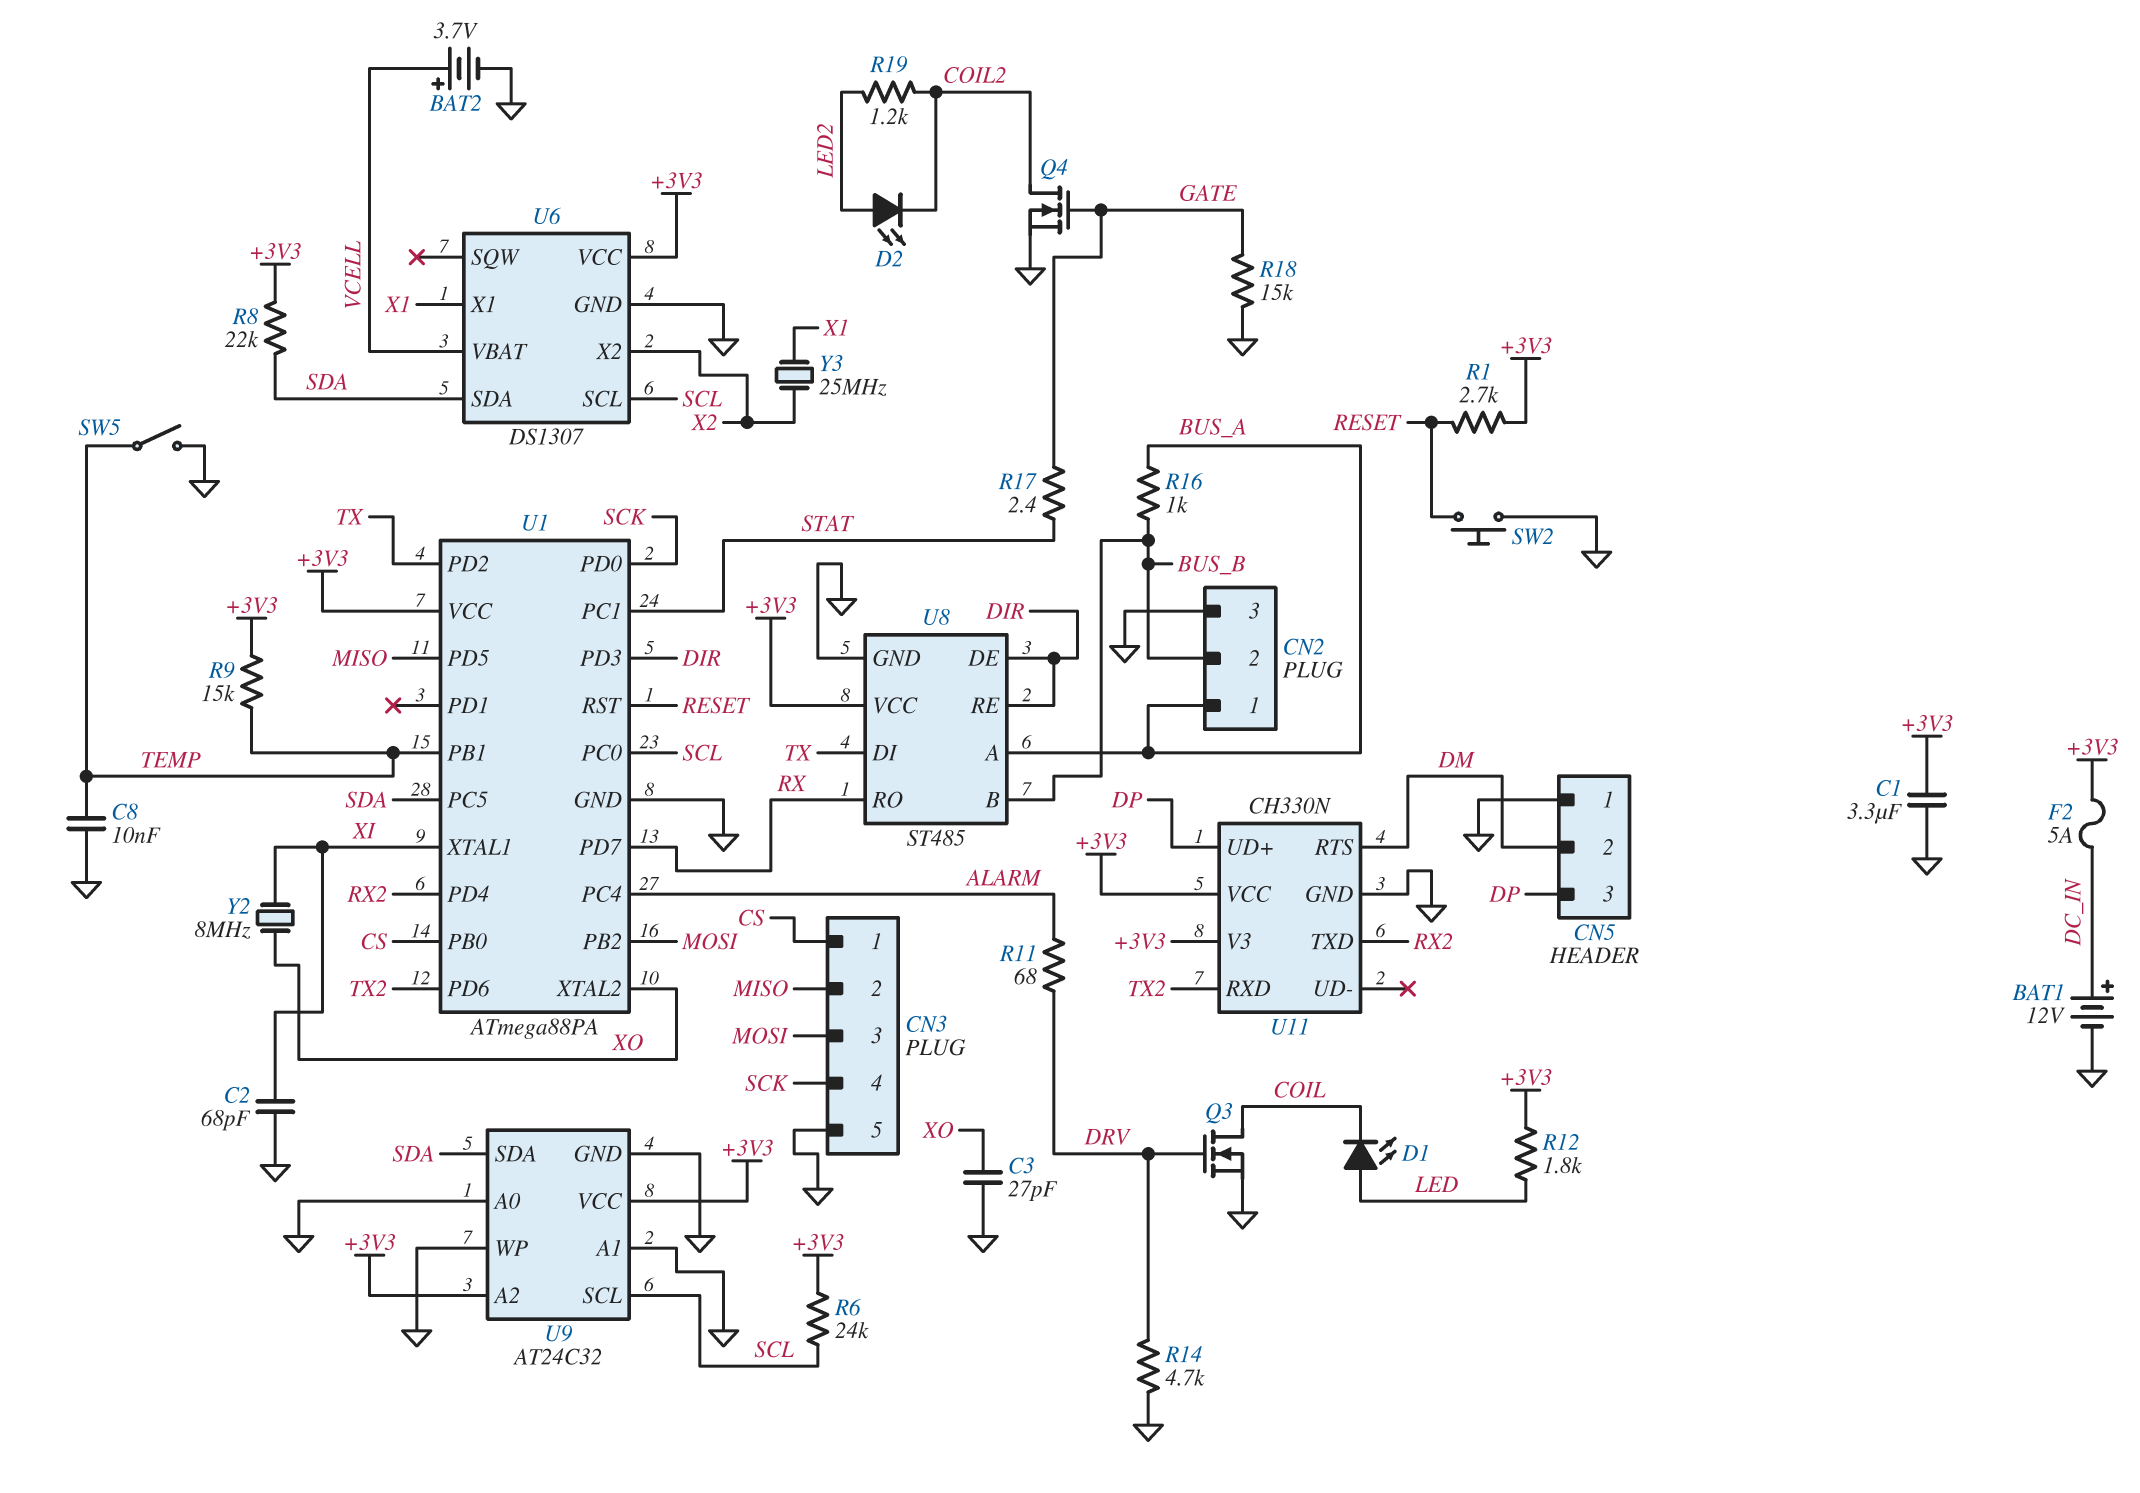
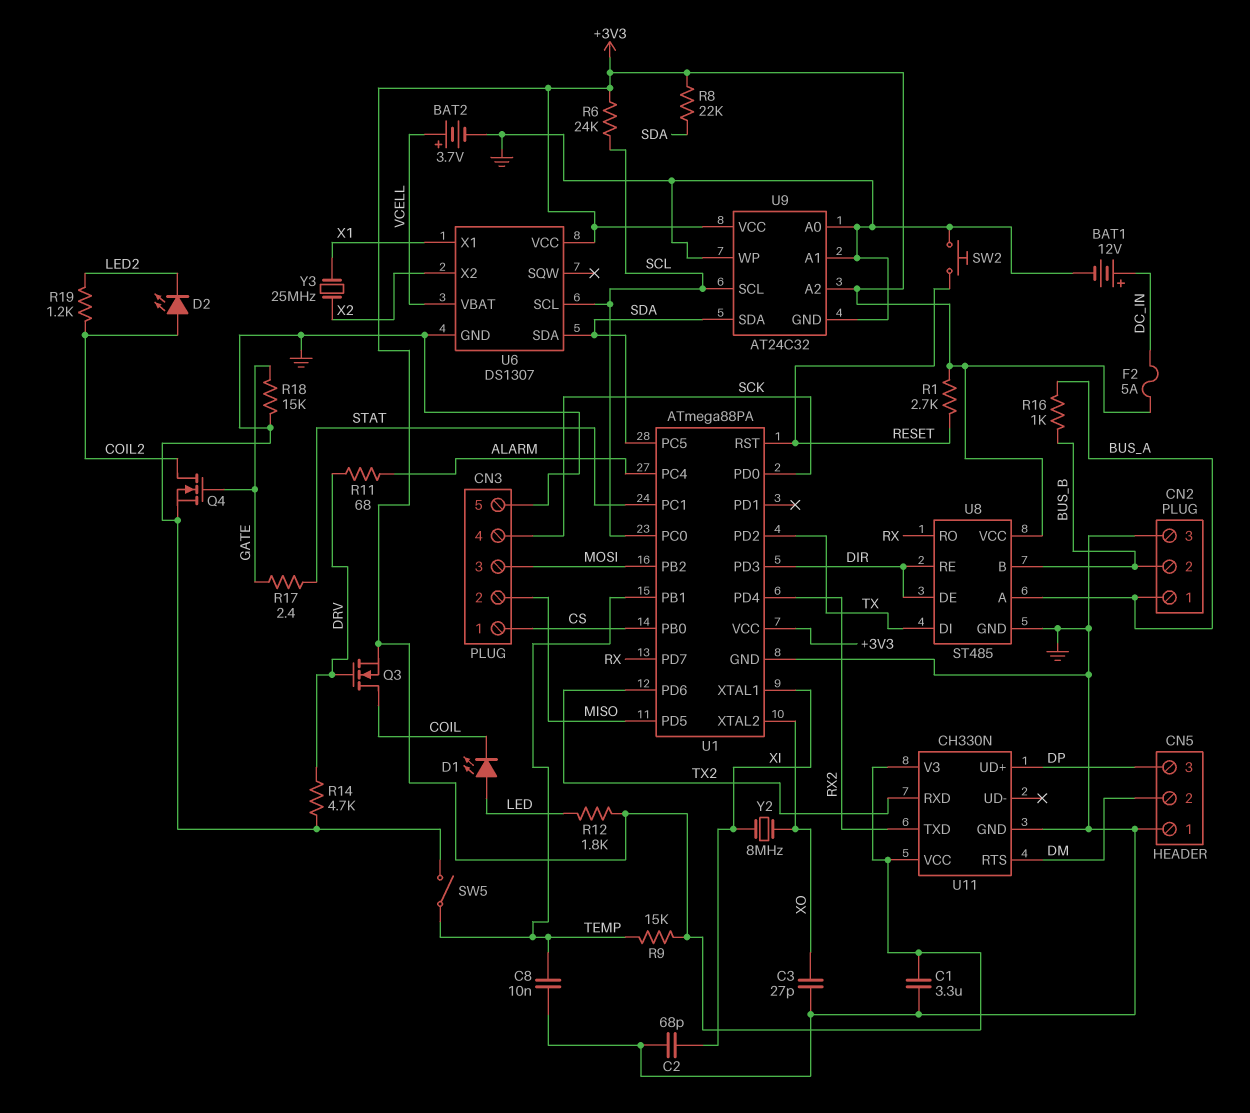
D2: LED (A LED2, K COIL2) -> LED (A COIL2, K LED2)
Q3: NMOS (G DRV, D COIL, S GND) -> NMOS (G DRV, D COIL, S +3V3)

